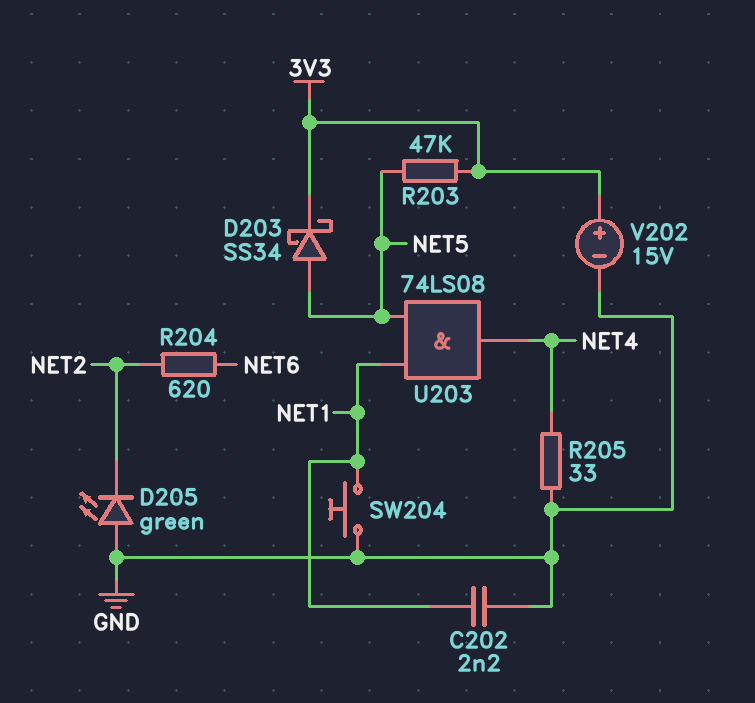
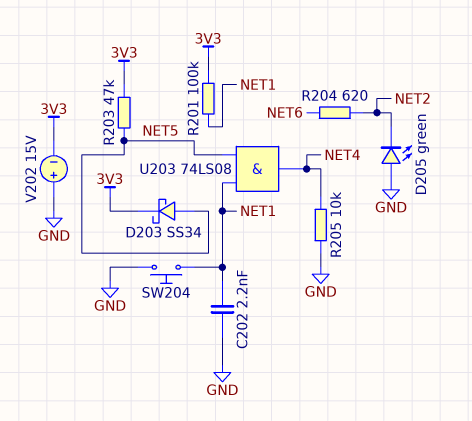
R201: none -> 100k (3V3, NET1)
R205: 33 (GND, NET4) -> 10k (GND, NET4)
V202: 15V (plus 3V3, minus GND) -> 15V (plus GND, minus 3V3)

